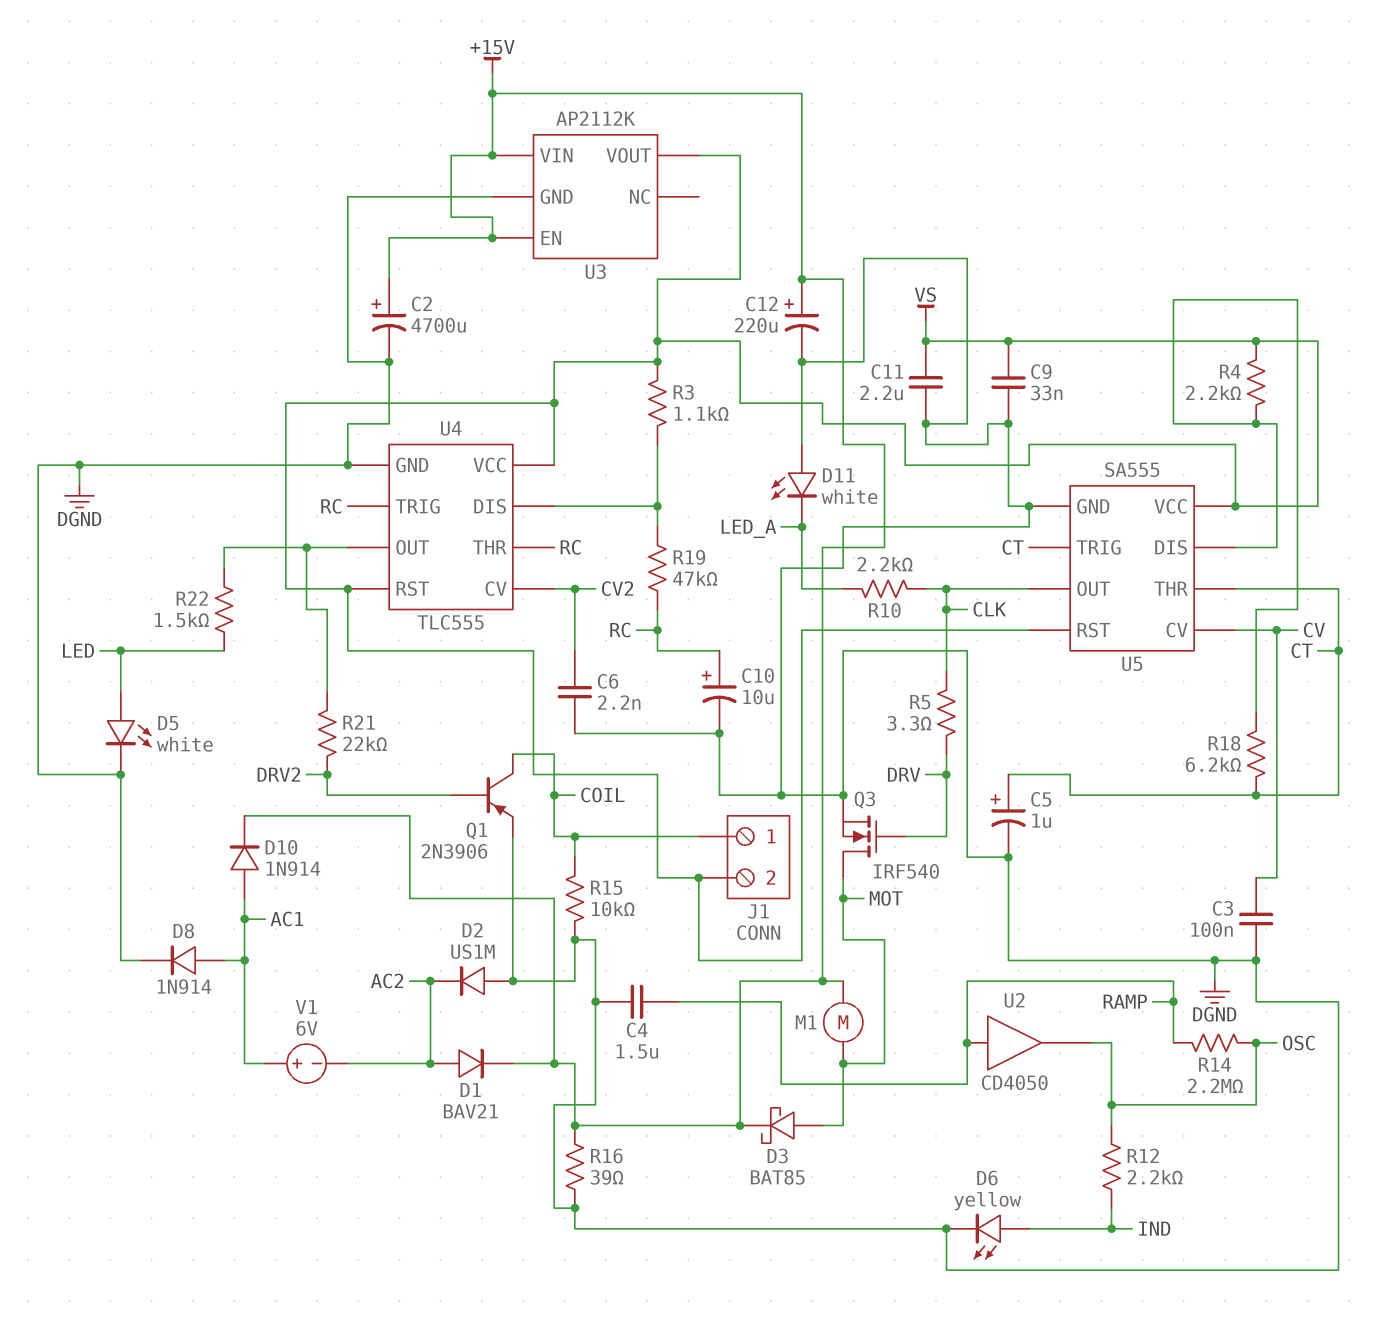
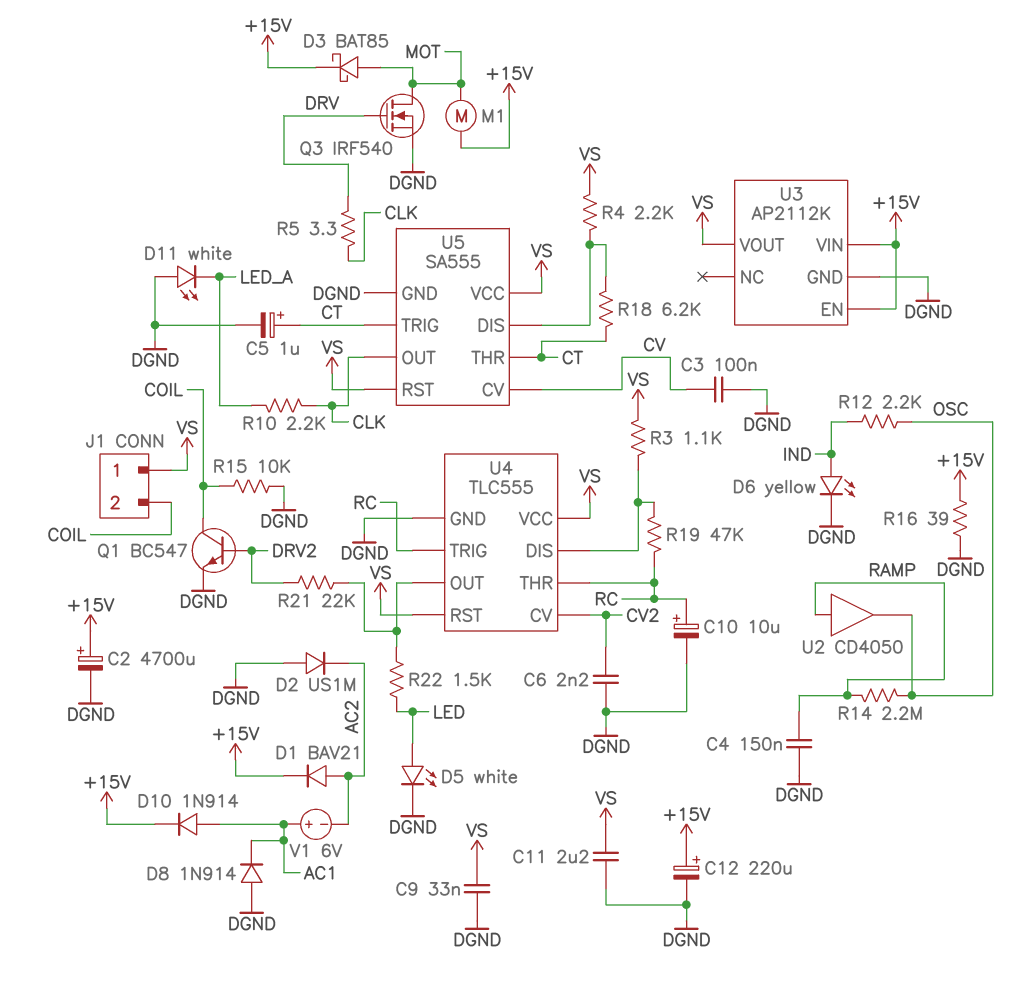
C4: 1.5uF (DGND, RAMP) -> 150nF (DGND, RAMP)
D8: diode 1N914 (A AC1, K DGND) -> diode 1N914 (A DGND, K AC1)
J1 pin 1: COIL -> VS
J1 pin 2: VS -> COIL
Q1: PNP 2N3906 (B DRV2, C COIL, E DGND) -> NPN BC547 (B DRV2, C COIL, E DGND)

